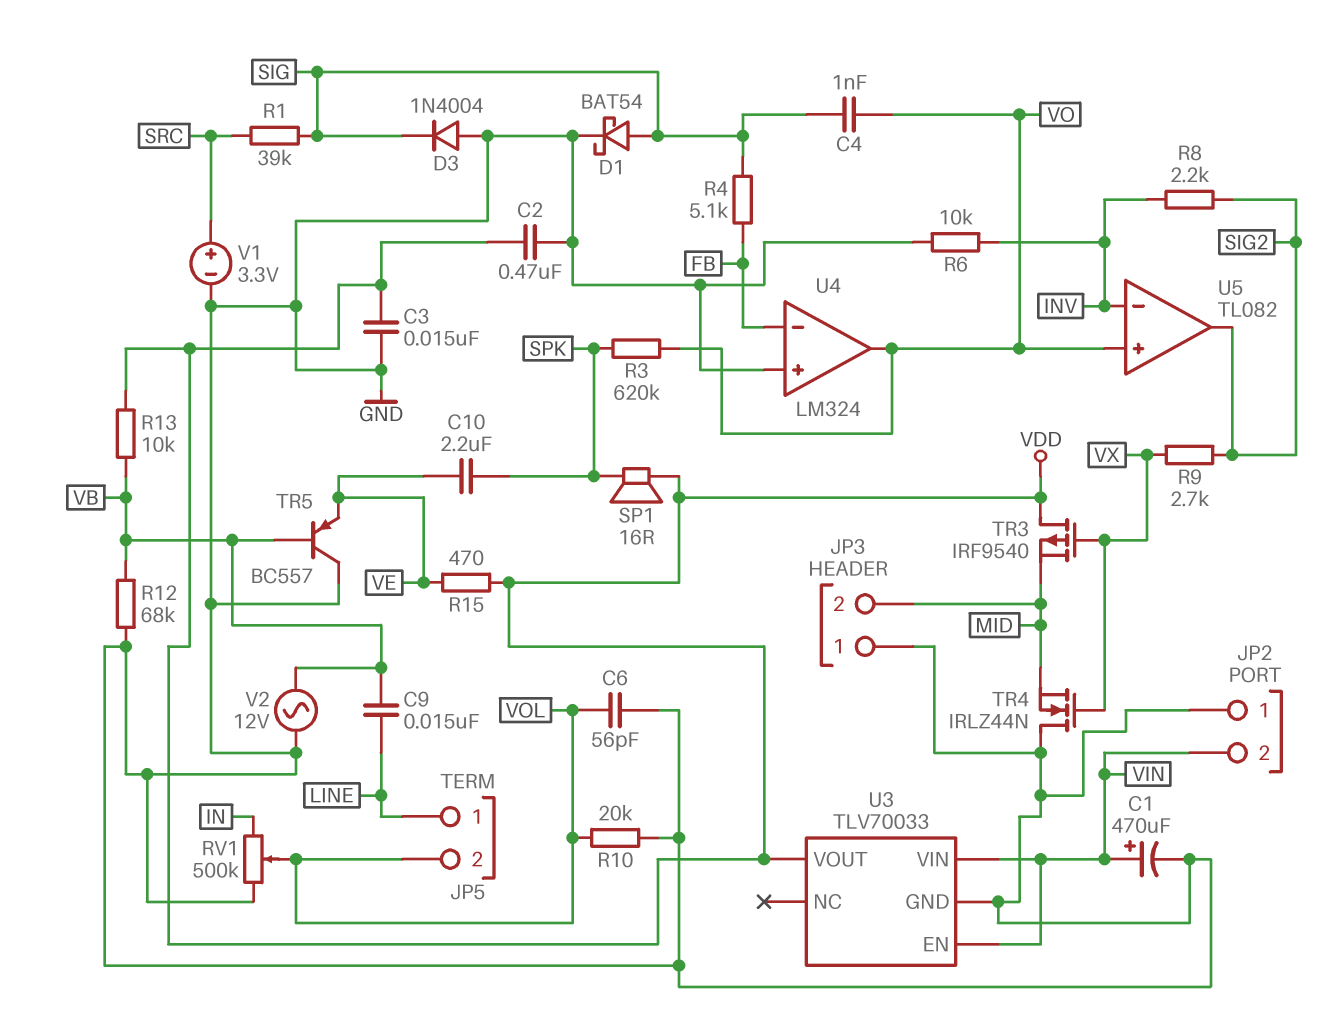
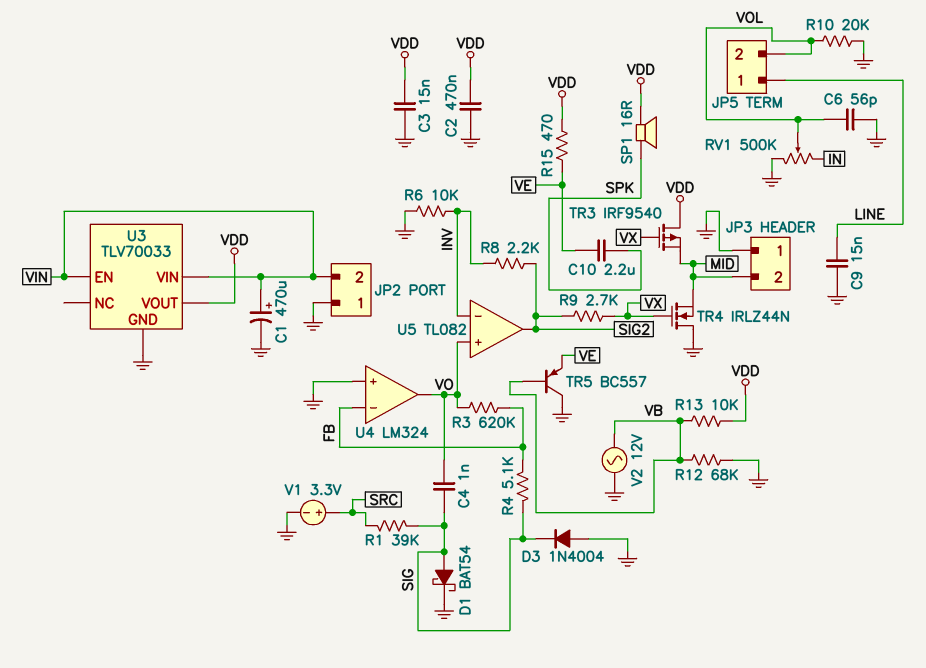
C9: 15nF (LINE, VB) -> 15nF (GND, LINE)
R3: 620k (SPK, VO) -> 620k (FB, VO)

